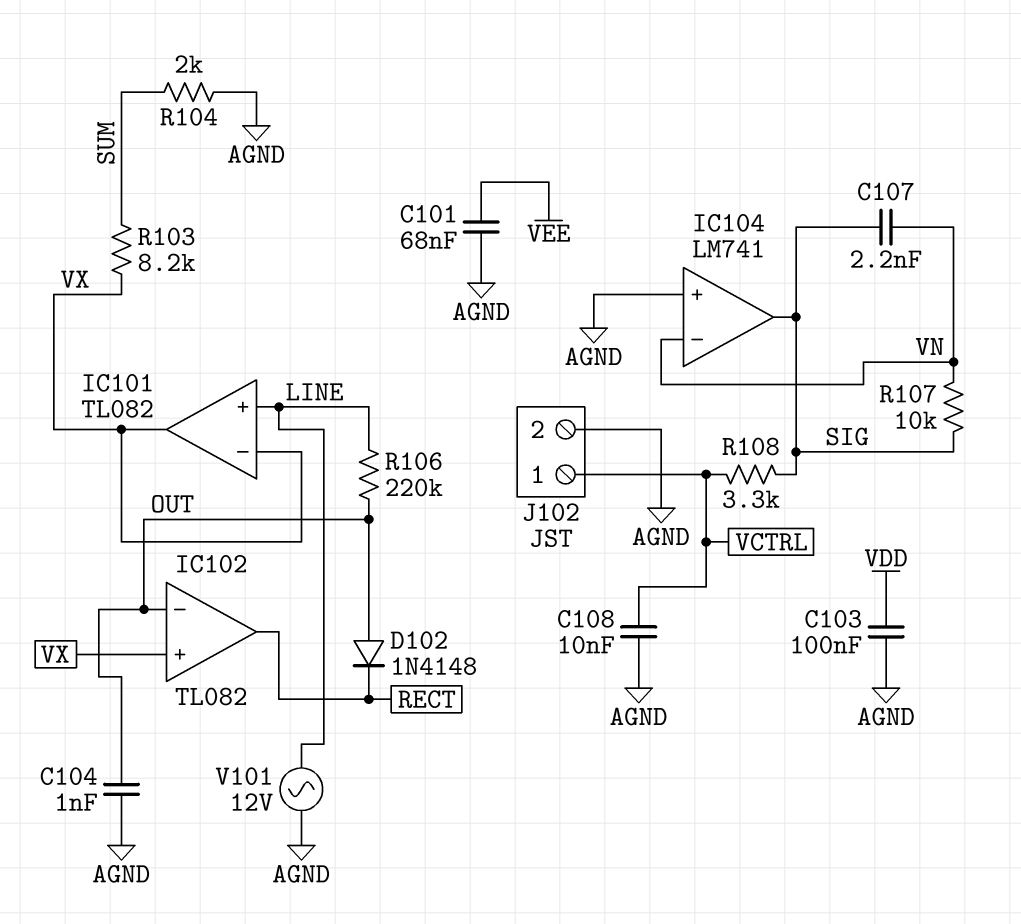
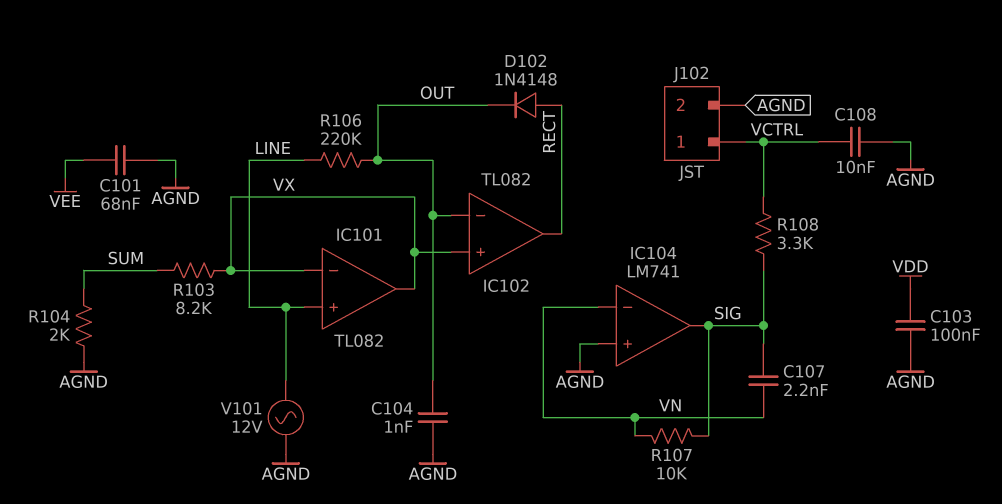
D102: diode 1N4148 (A OUT, K RECT) -> diode 1N4148 (A RECT, K OUT)

